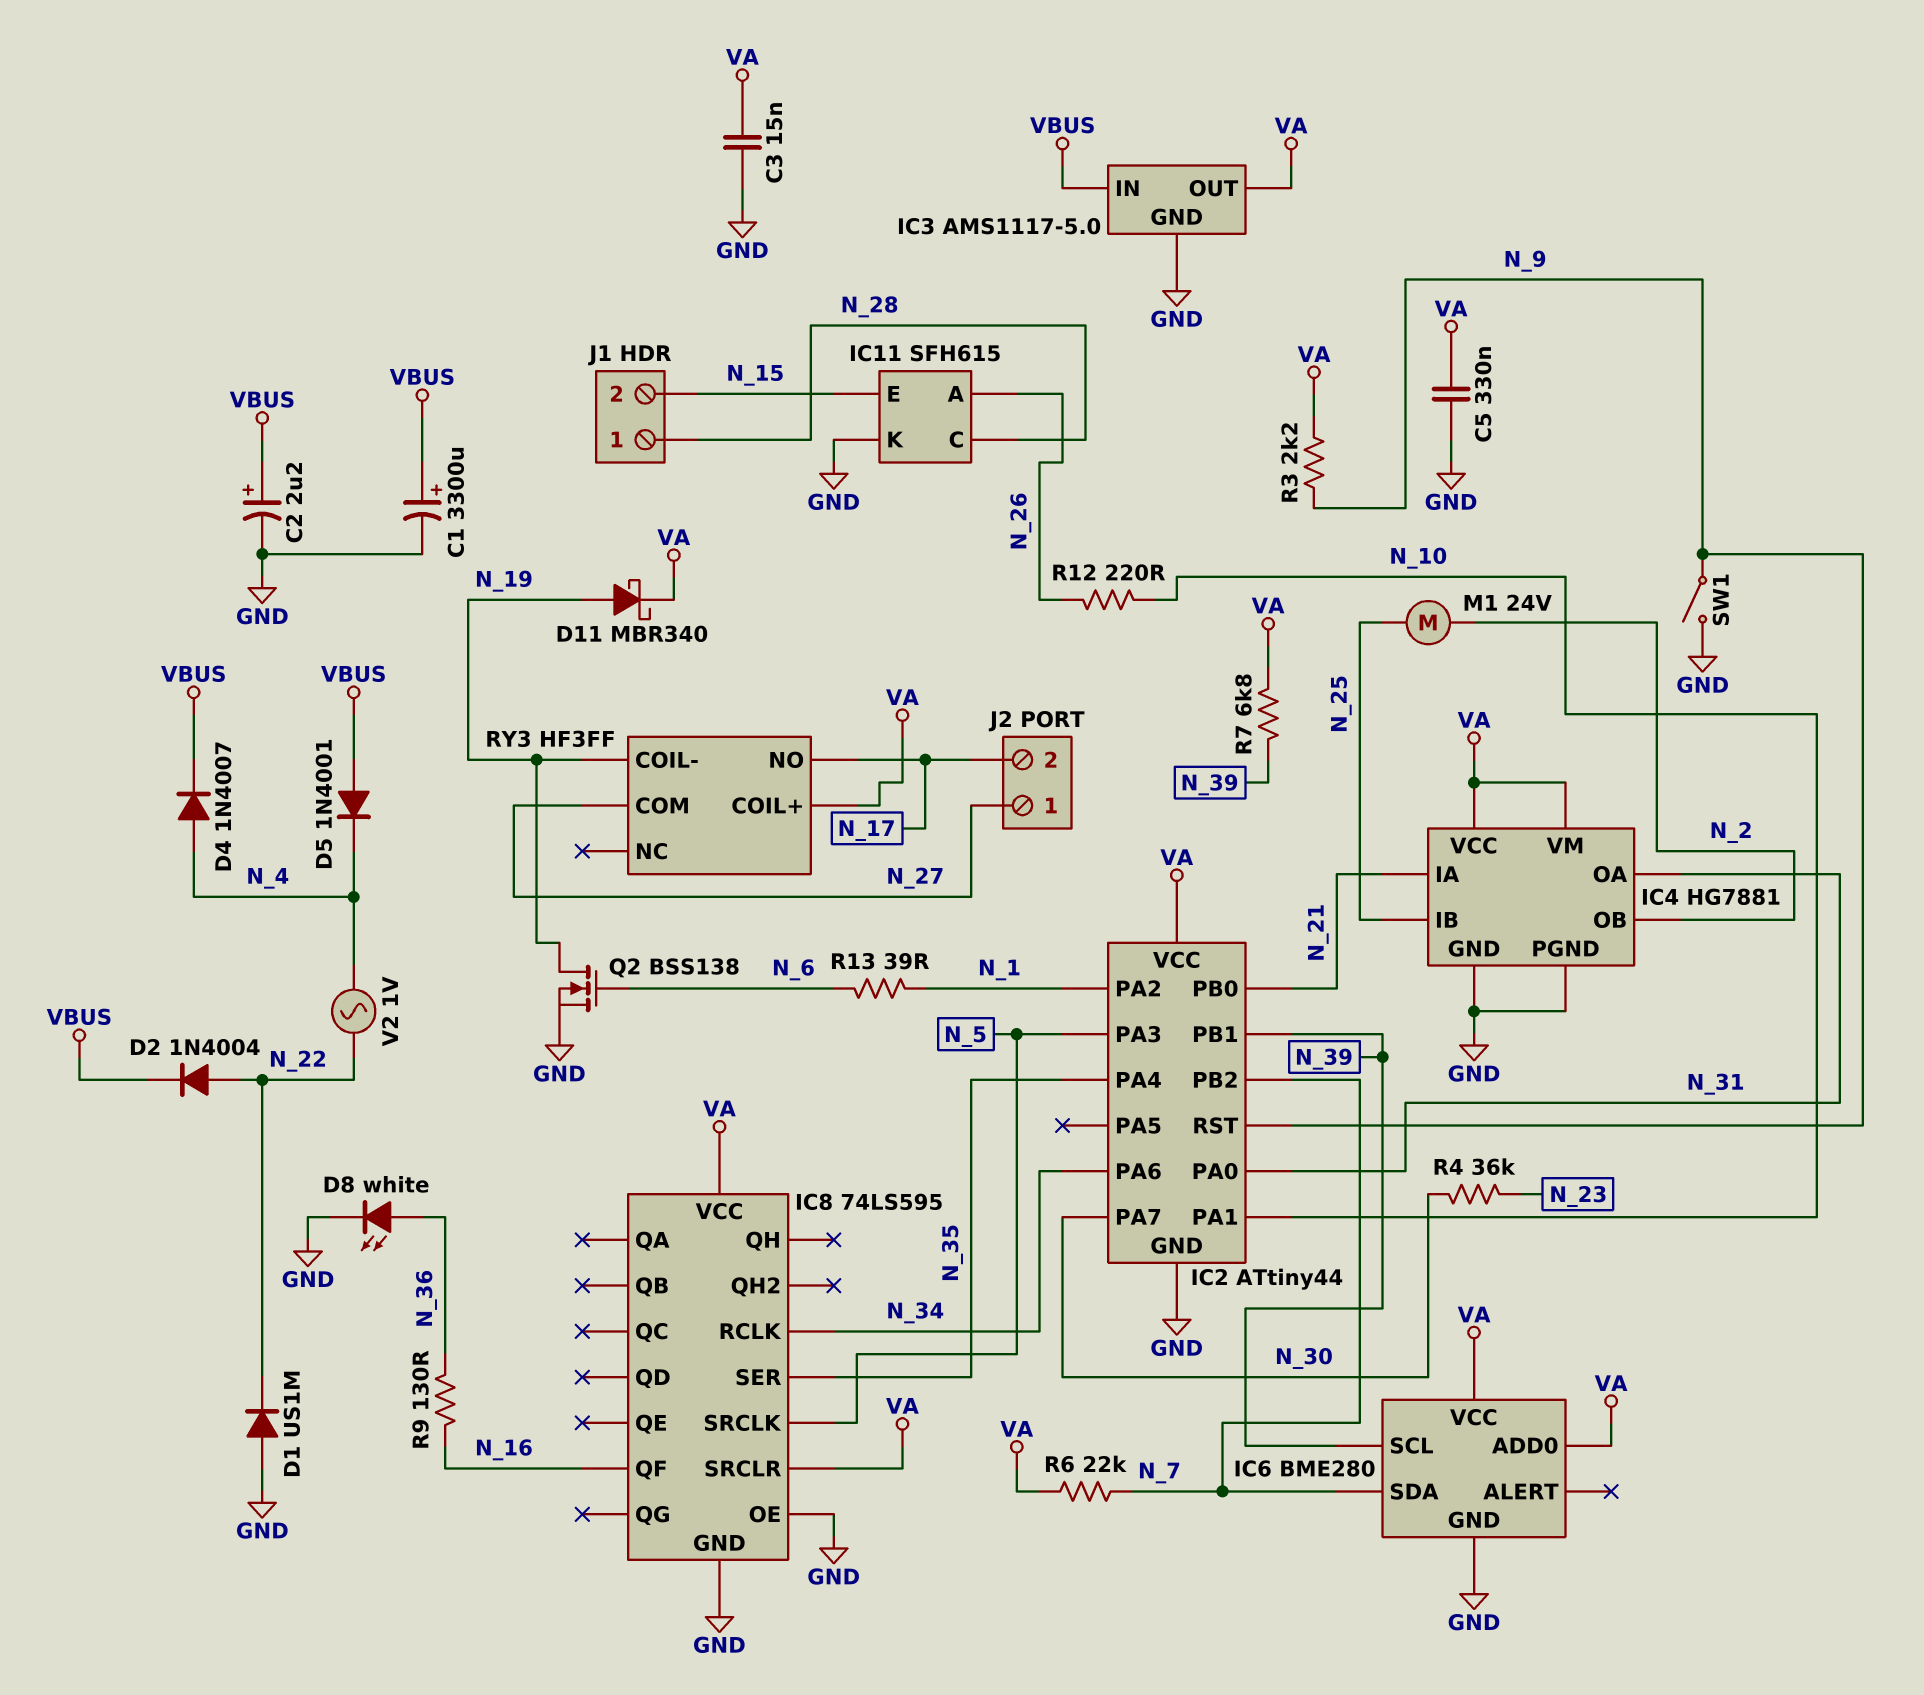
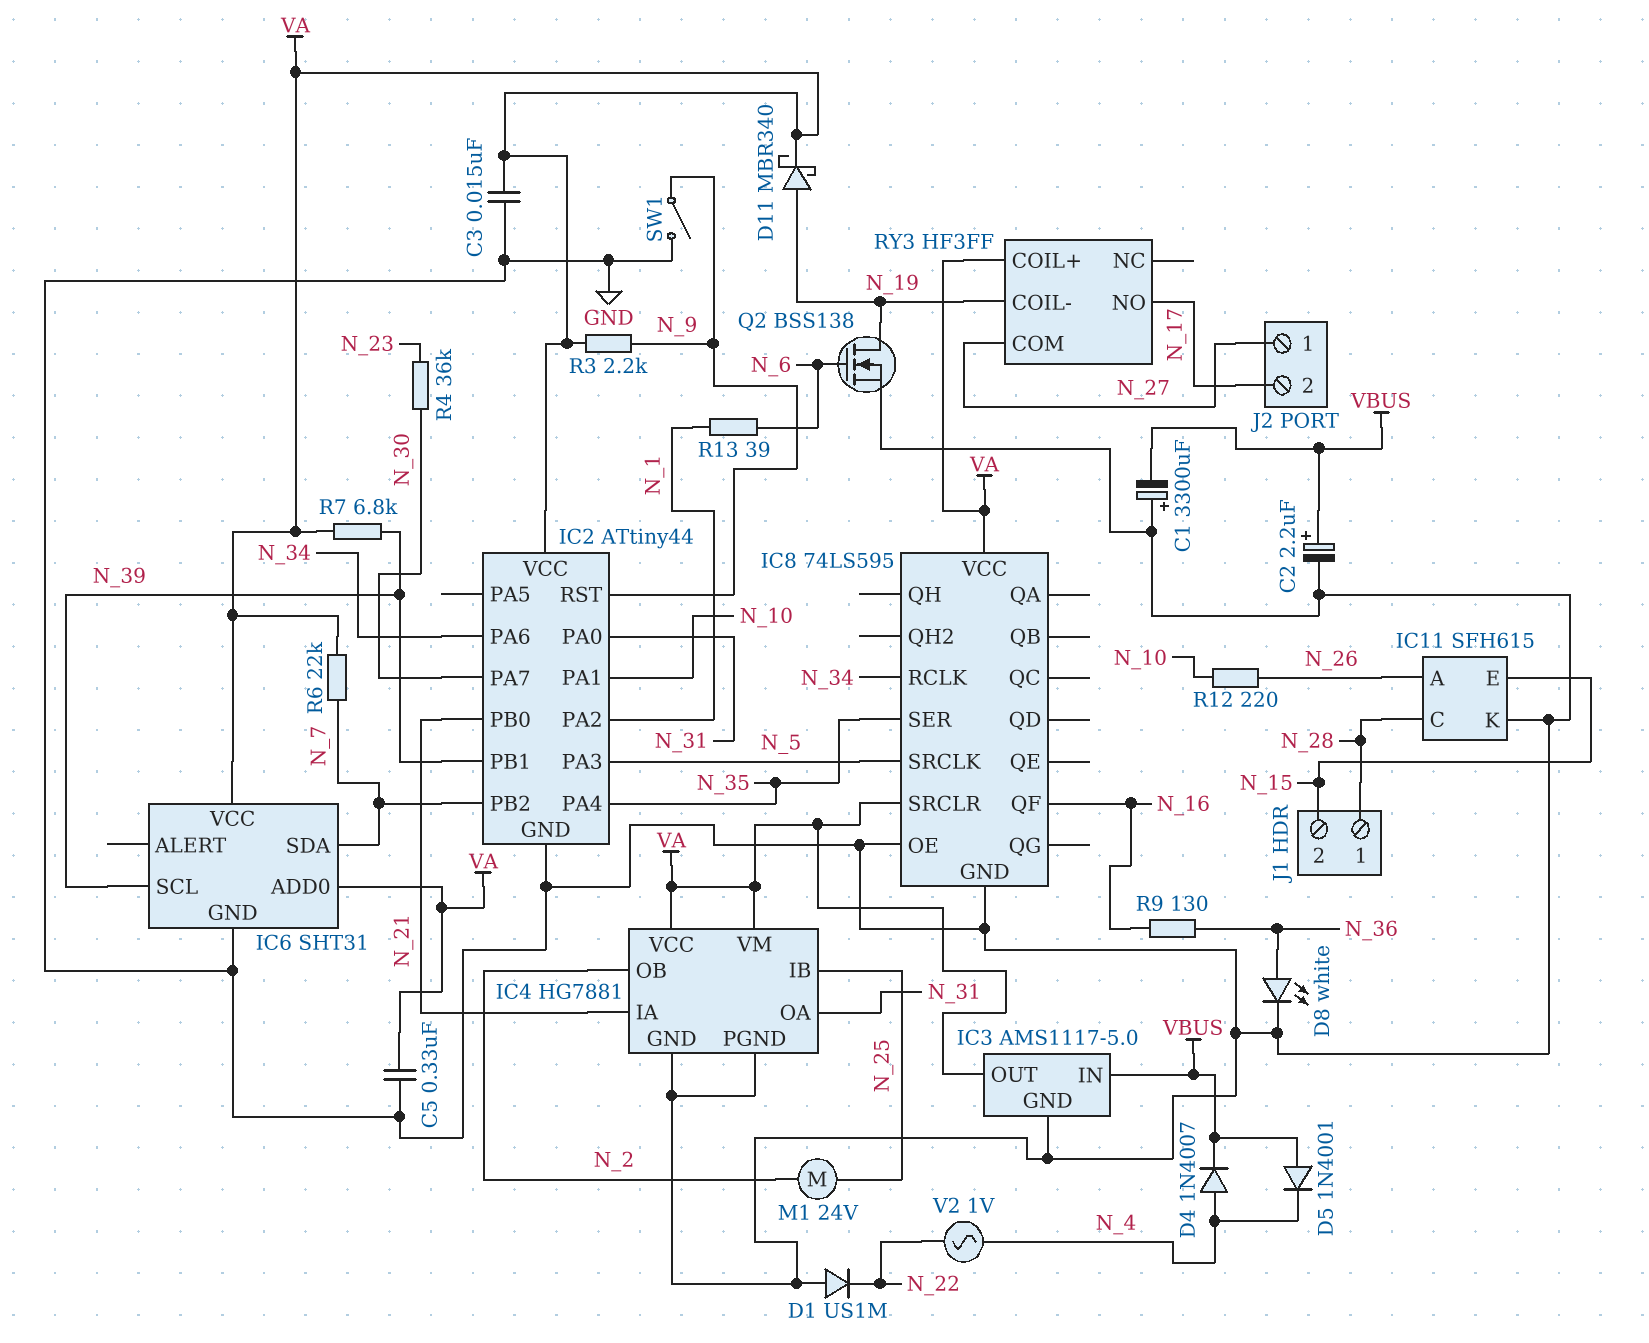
C1: 3300uF (plus VBUS, minus GND) -> 3300uF (plus GND, minus VBUS)
D2: diode 1N4004 (A N_22, K VBUS) -> none
IC6: BME280 -> SHT31

